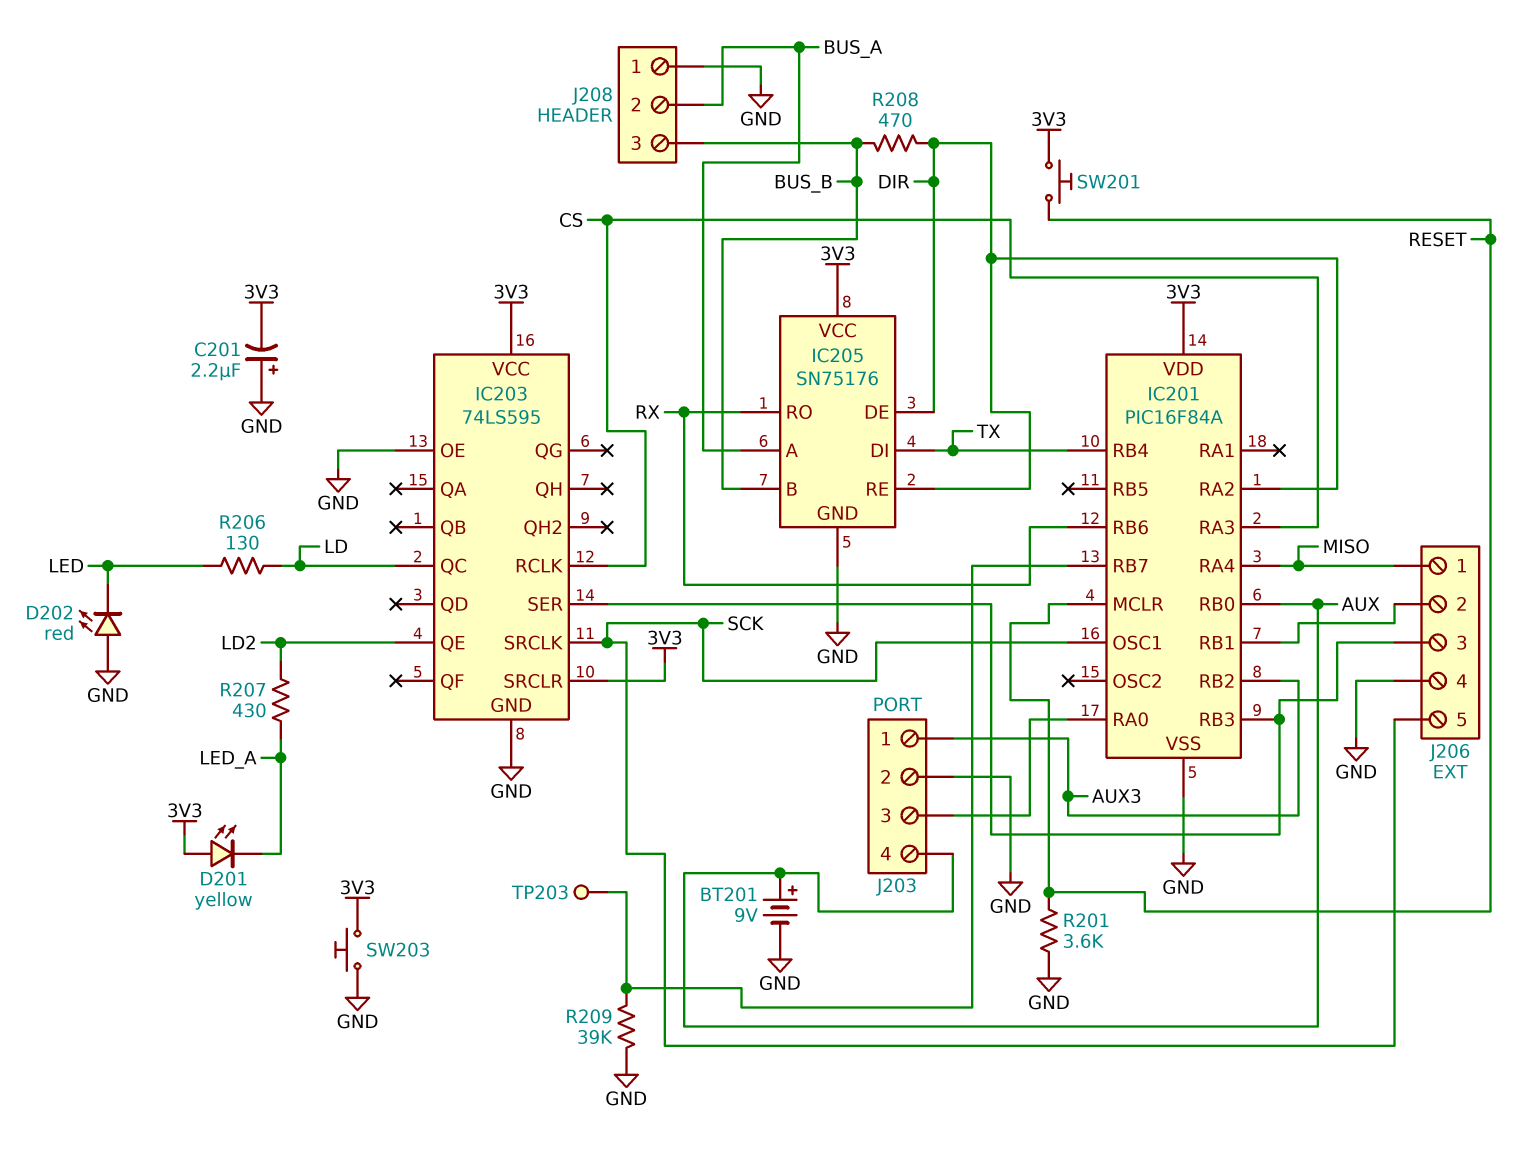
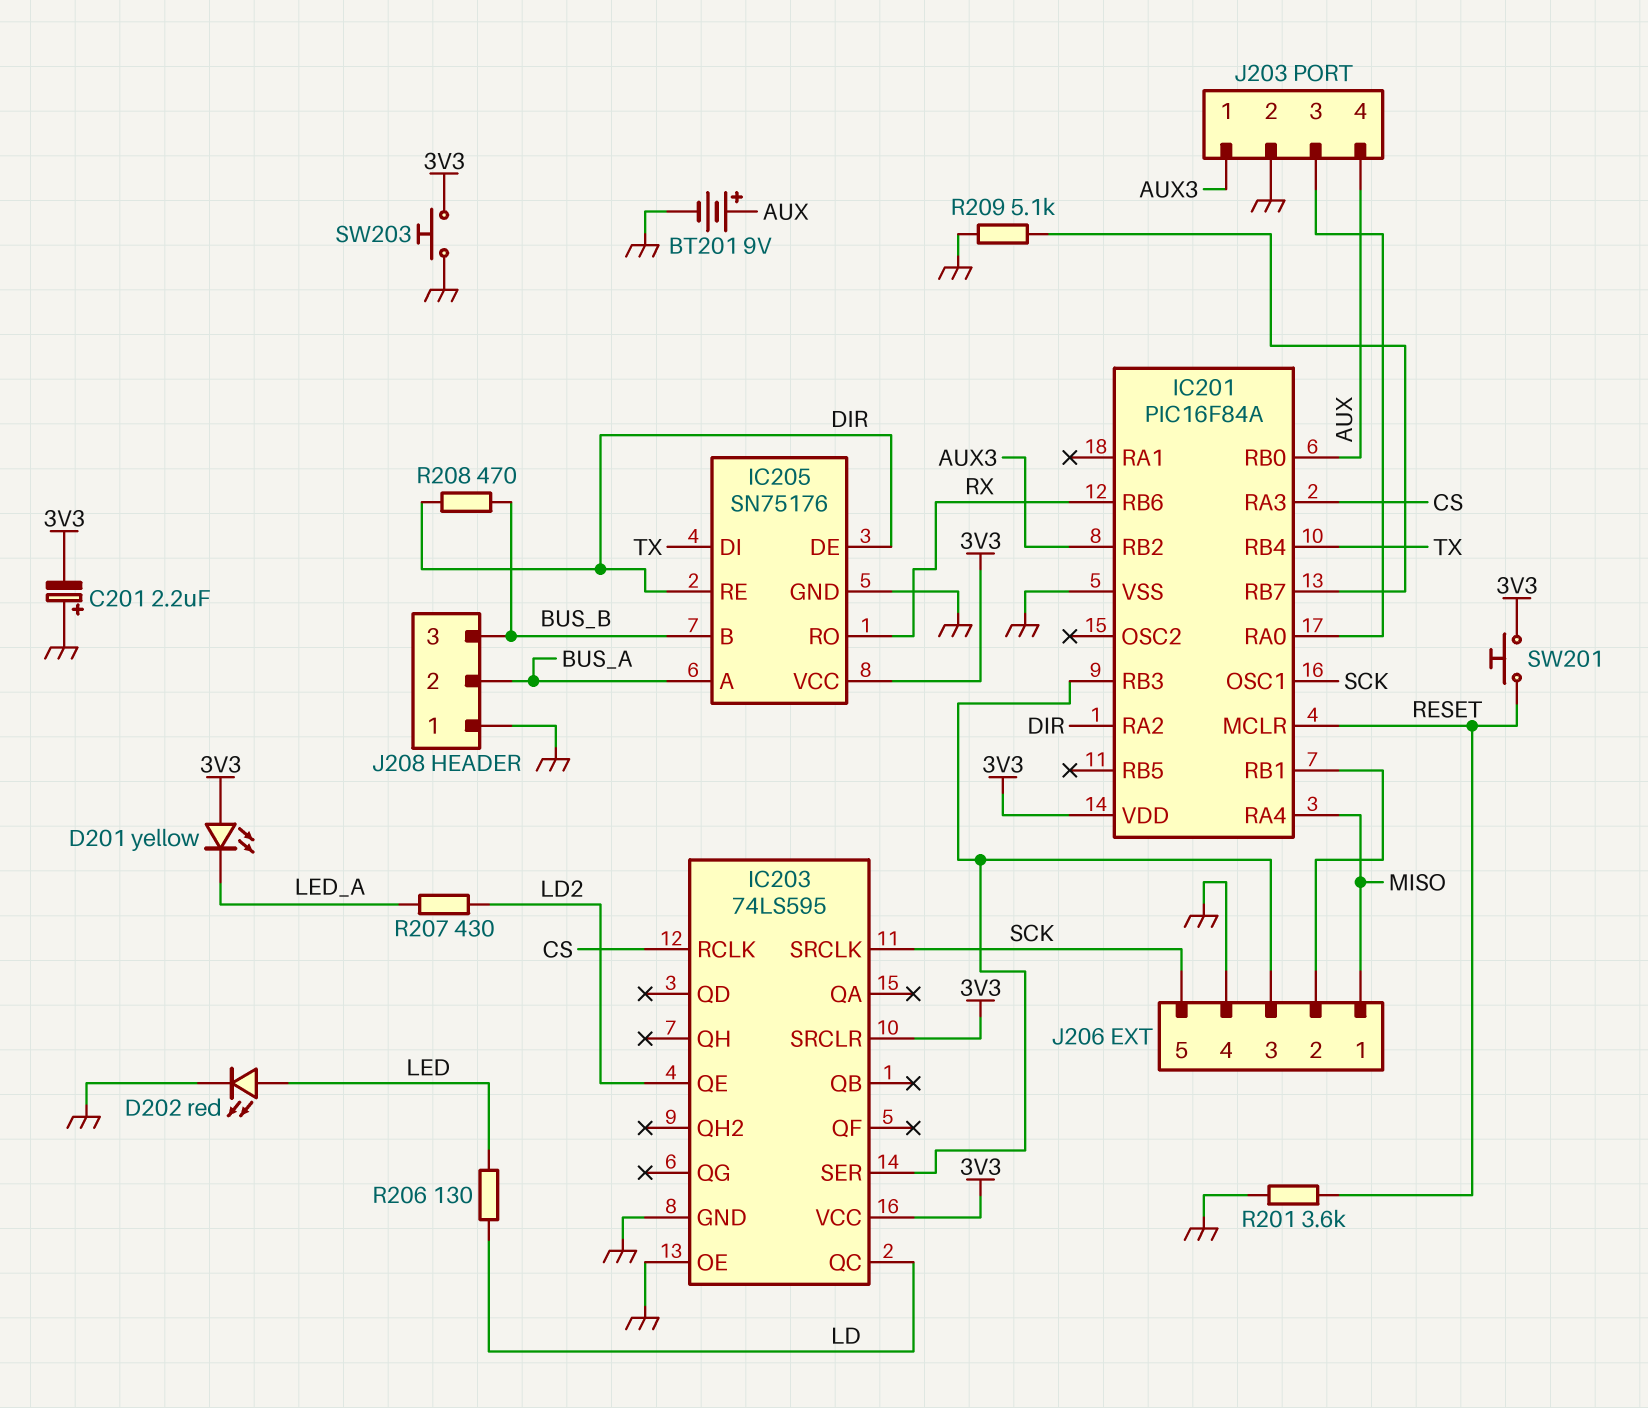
D202: LED red (A GND, K LED) -> LED red (A LED, K GND)
R209: 39k (GND, IC201/RB7) -> 5.1k (GND, IC201/RB7)
TP203: test point (IC201/RB7) -> none

